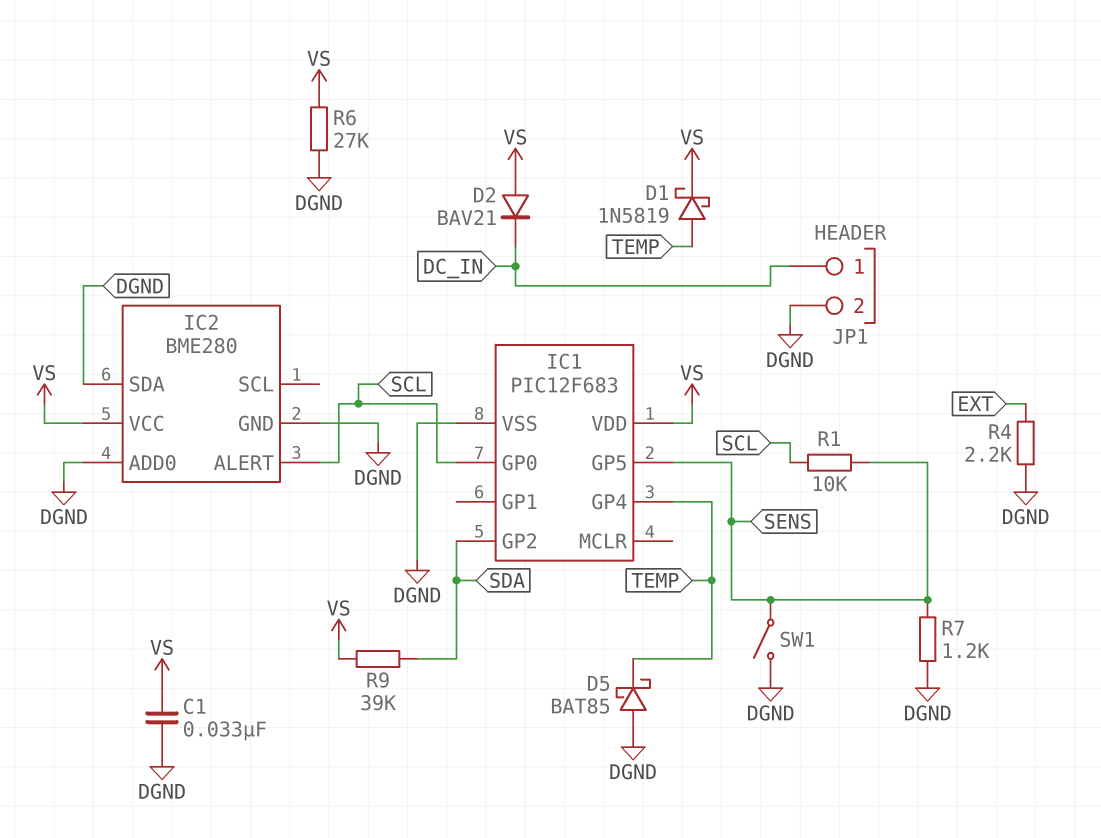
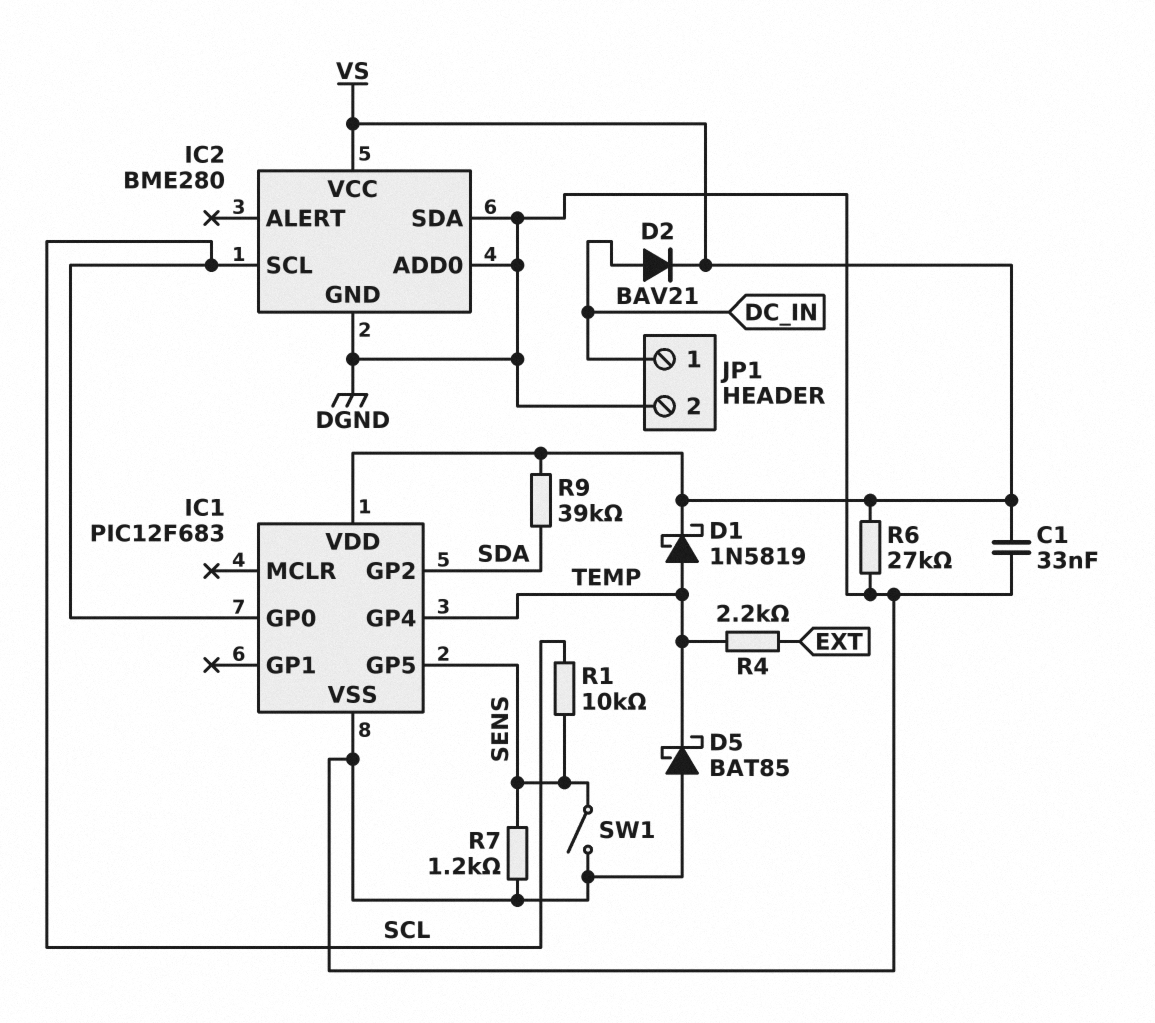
D2: diode BAV21 (A VS, K DC_IN) -> diode BAV21 (A DC_IN, K VS)
IC2 pin ALERT: SCL -> none
IC2 pin SCL: none -> SCL
R4: 2.2k (DGND, EXT) -> 2.2k (EXT, TEMP)

